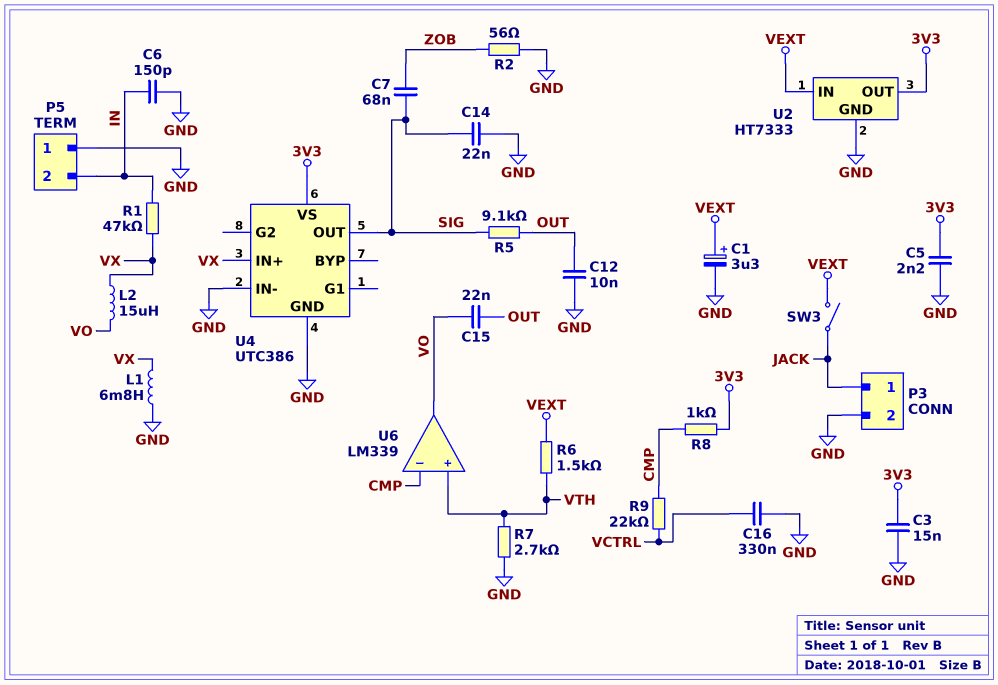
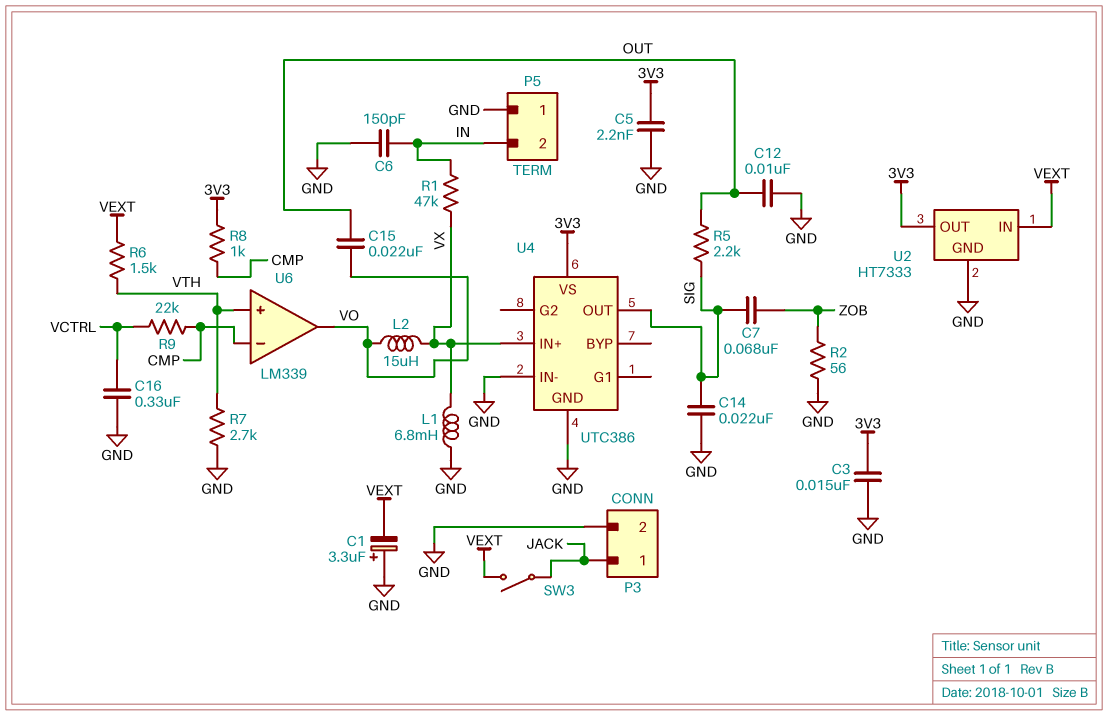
C1: 3.3uF (plus VEXT, minus GND) -> 3.3uF (plus GND, minus VEXT)
R5: 9.1k (OUT, SIG) -> 2.2k (OUT, SIG)

